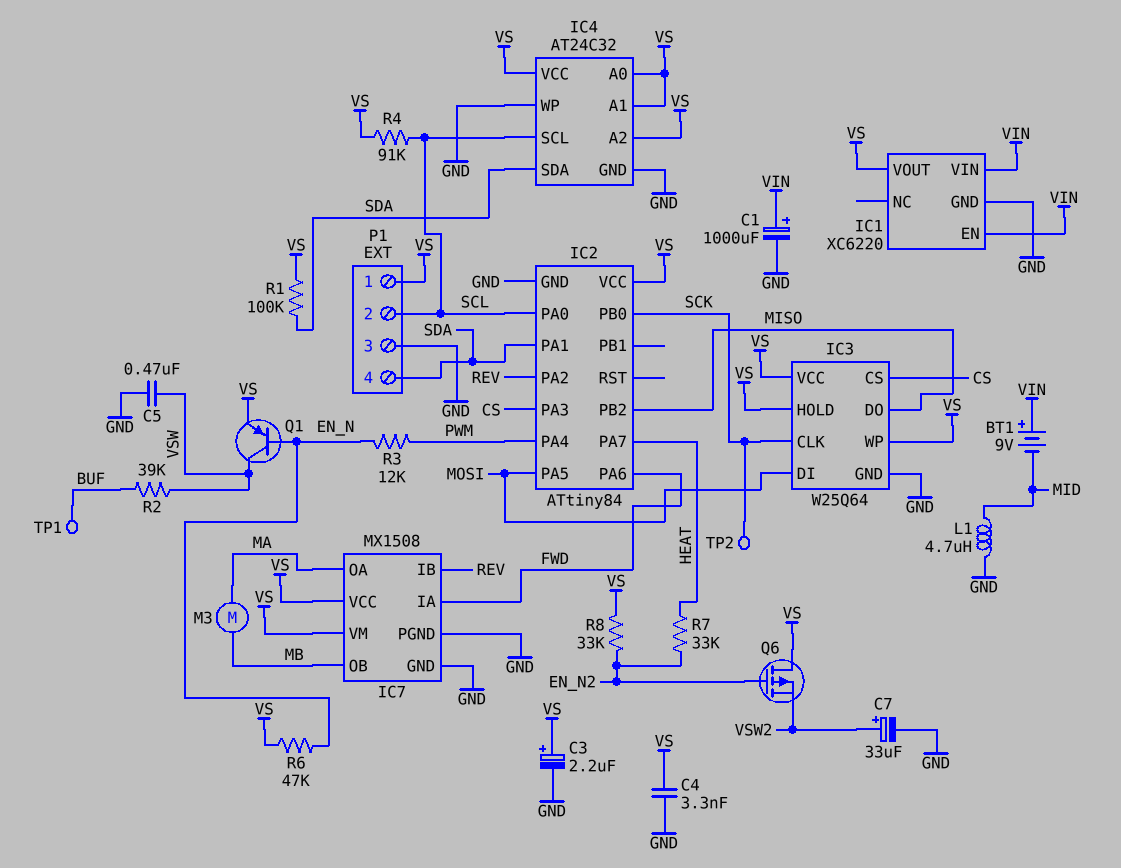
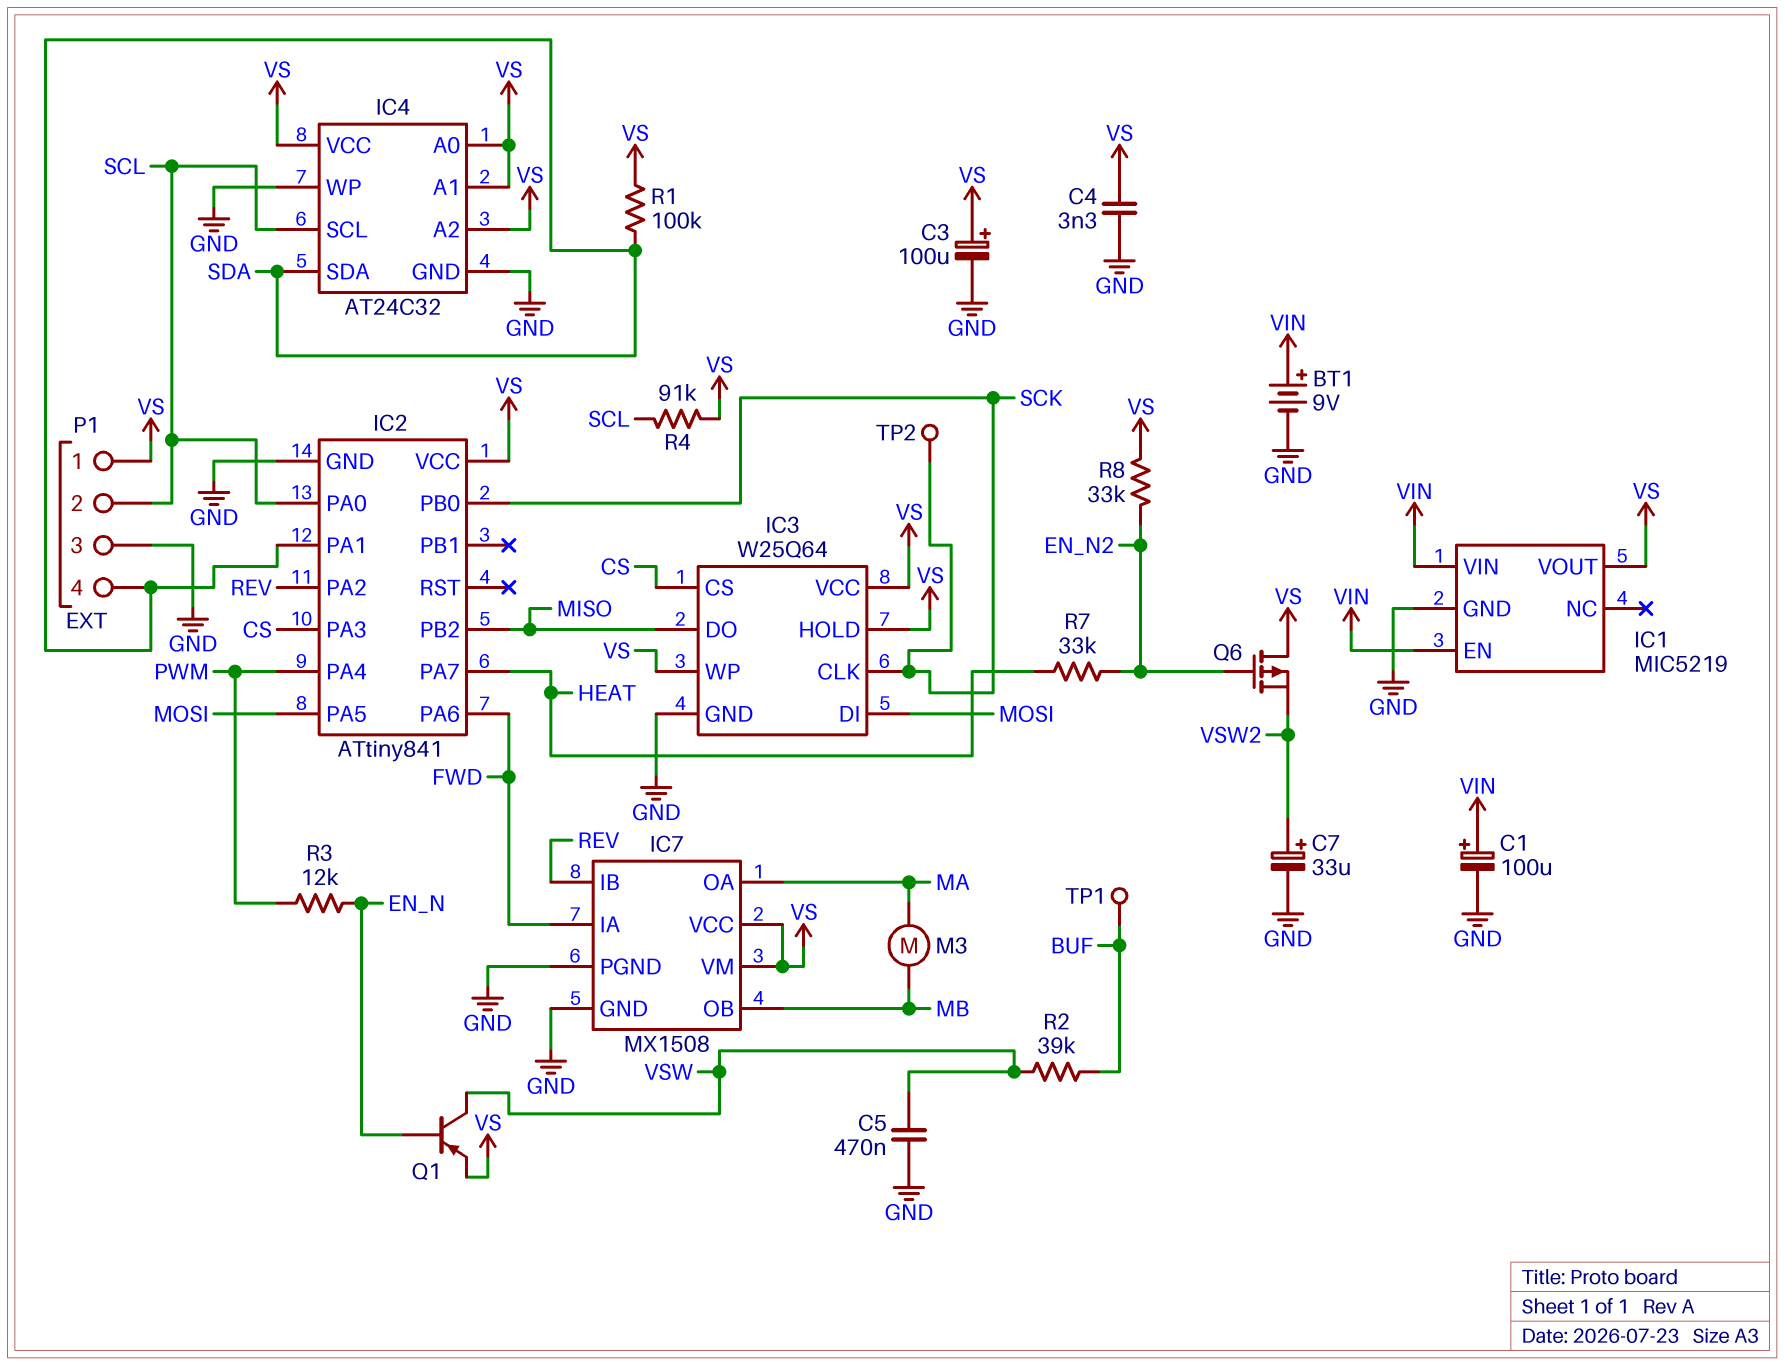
BT1: 9V (plus VIN, minus MID) -> 9V (plus VIN, minus GND)
C1: 1000uF (plus VIN, minus GND) -> 100uF (plus VIN, minus GND)
C3: 2.2uF (plus VS, minus GND) -> 100uF (plus VS, minus GND)
IC1: XC6220 -> MIC5219
IC2: ATtiny84 -> ATtiny841
L1: 4.7uH (GND, MID) -> none
R6: 47k (EN_N, VS) -> none

